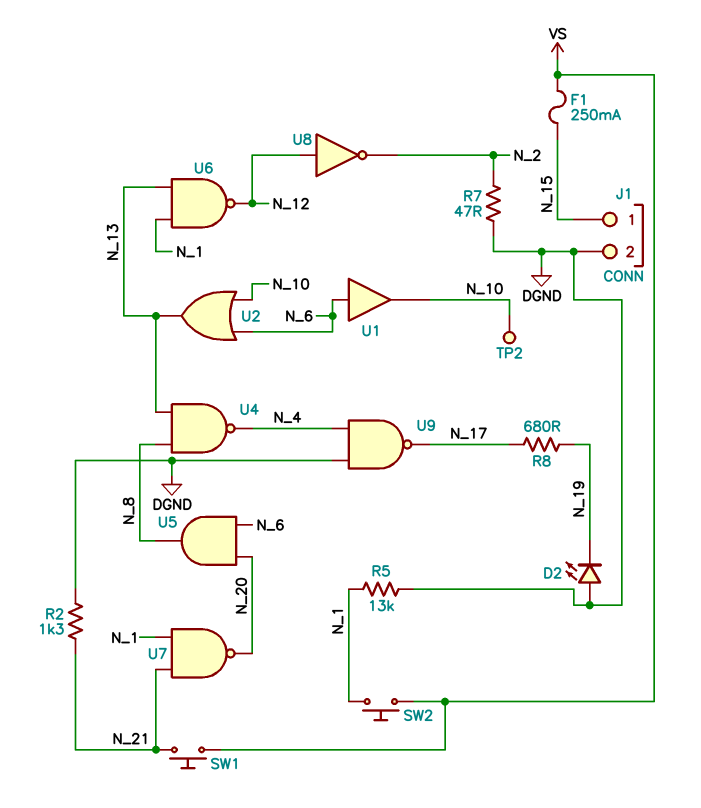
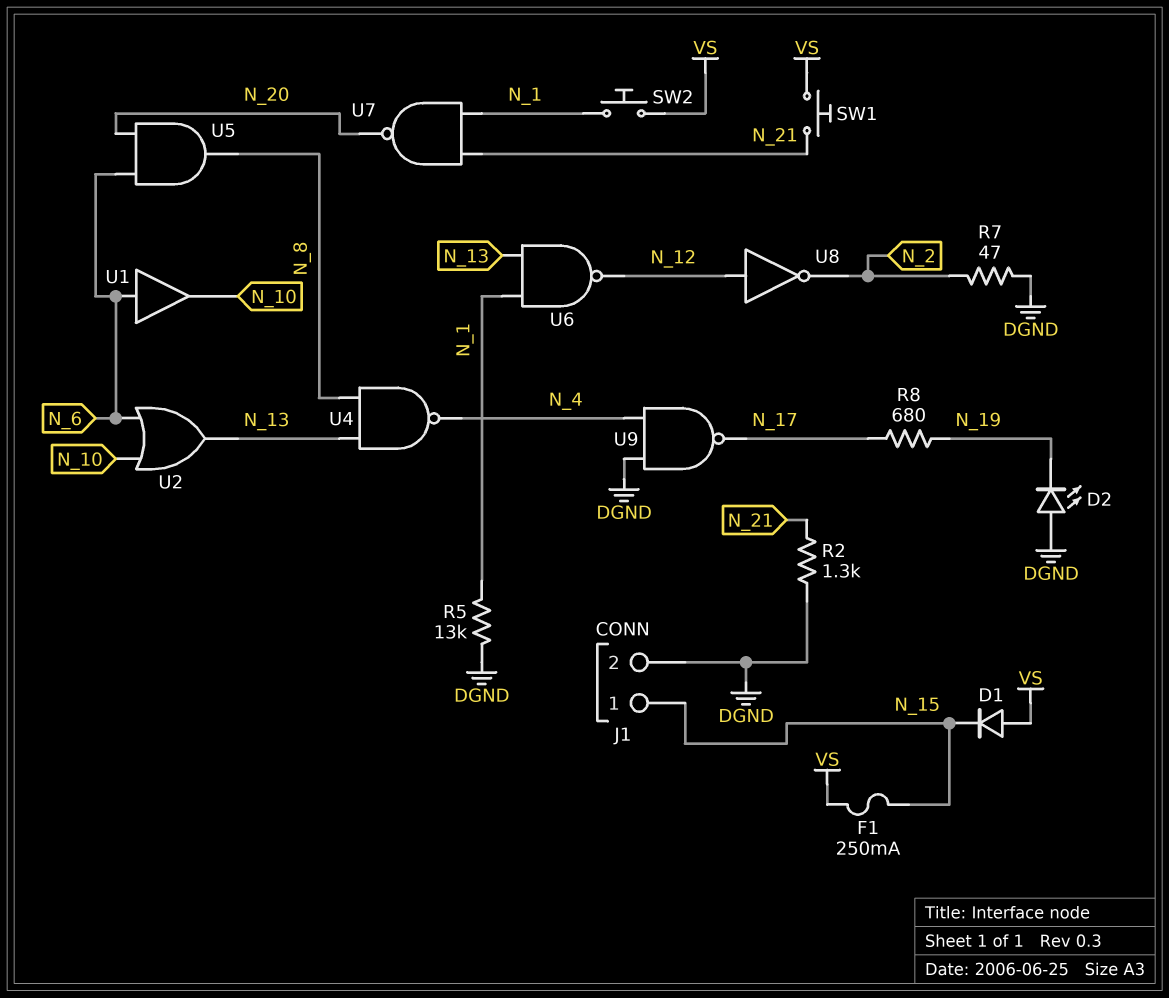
D1: none -> diode (A VS, K N_15)
TP2: test point (N_10) -> none

